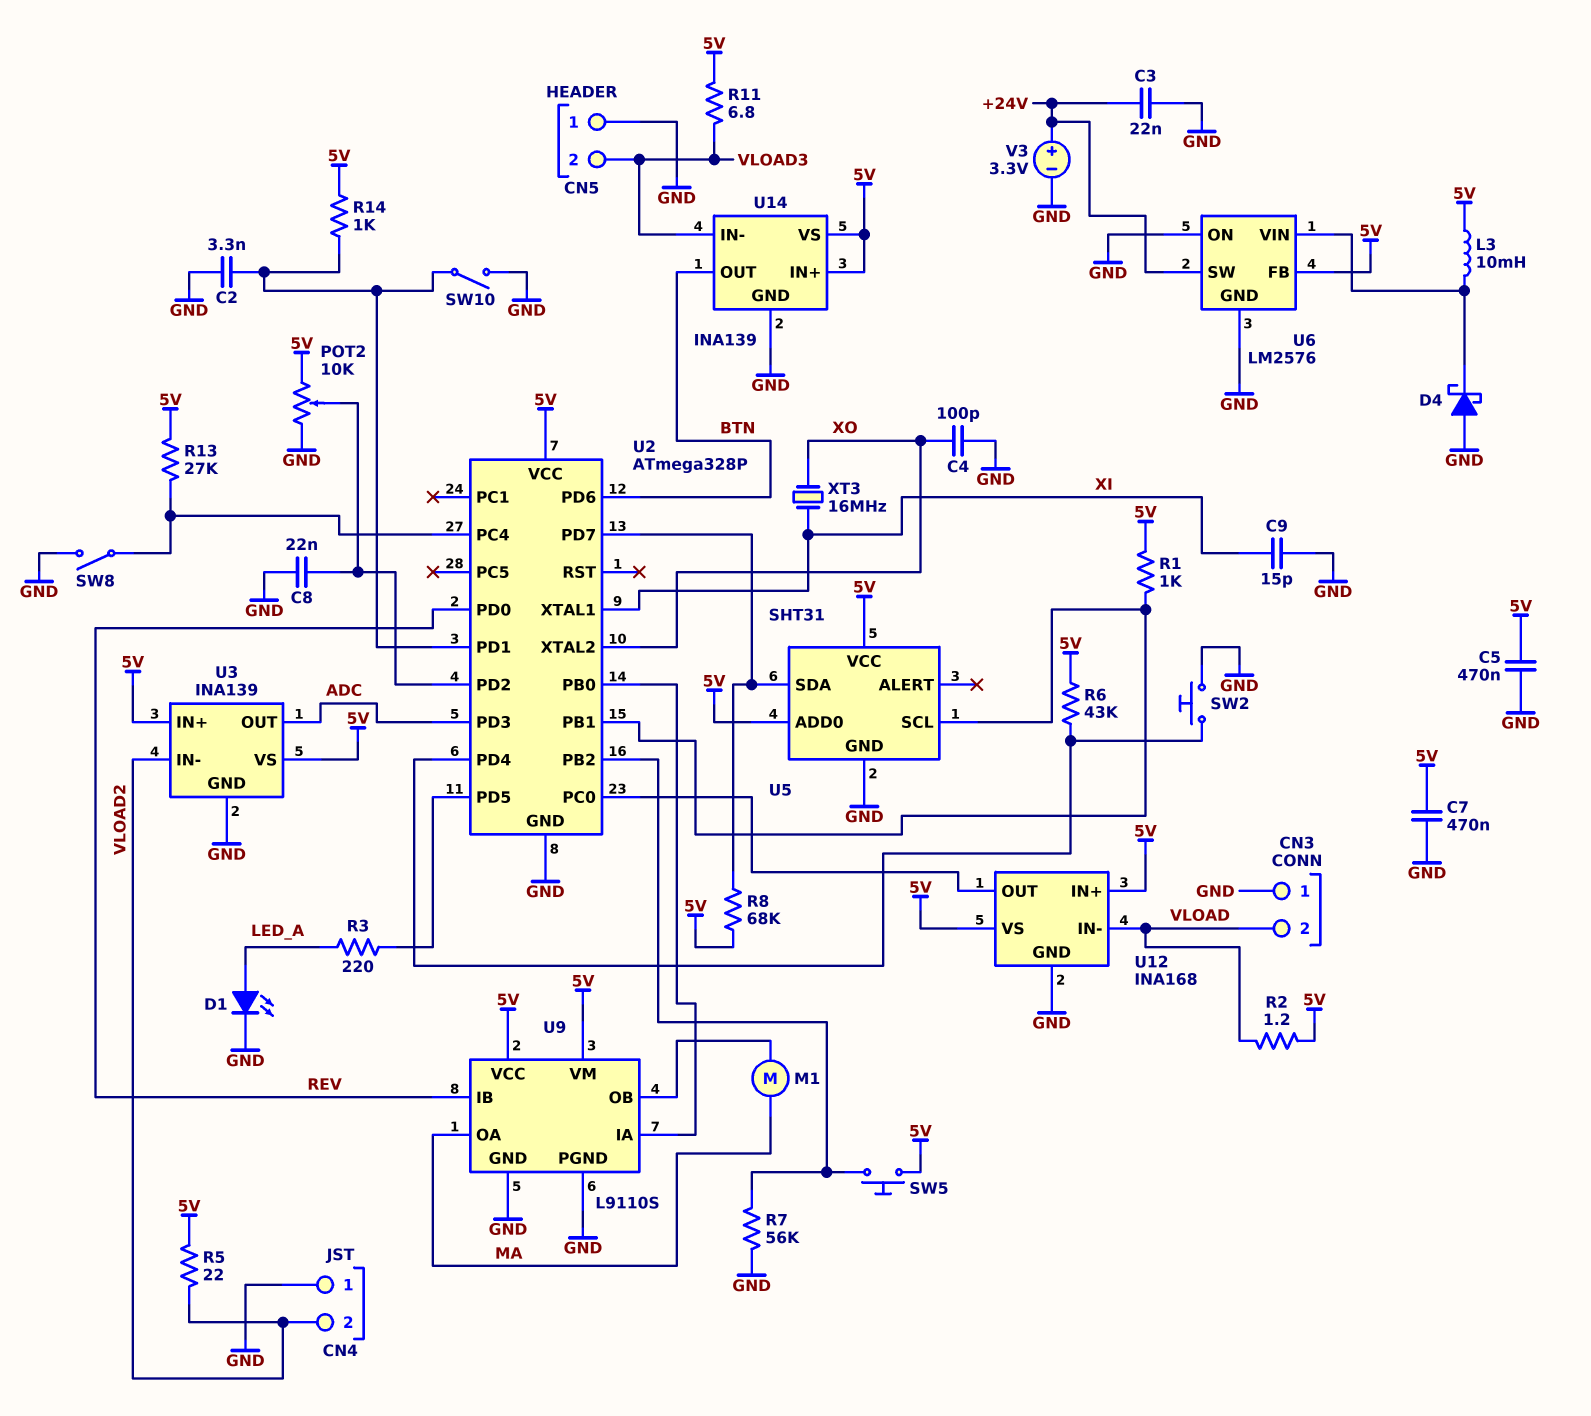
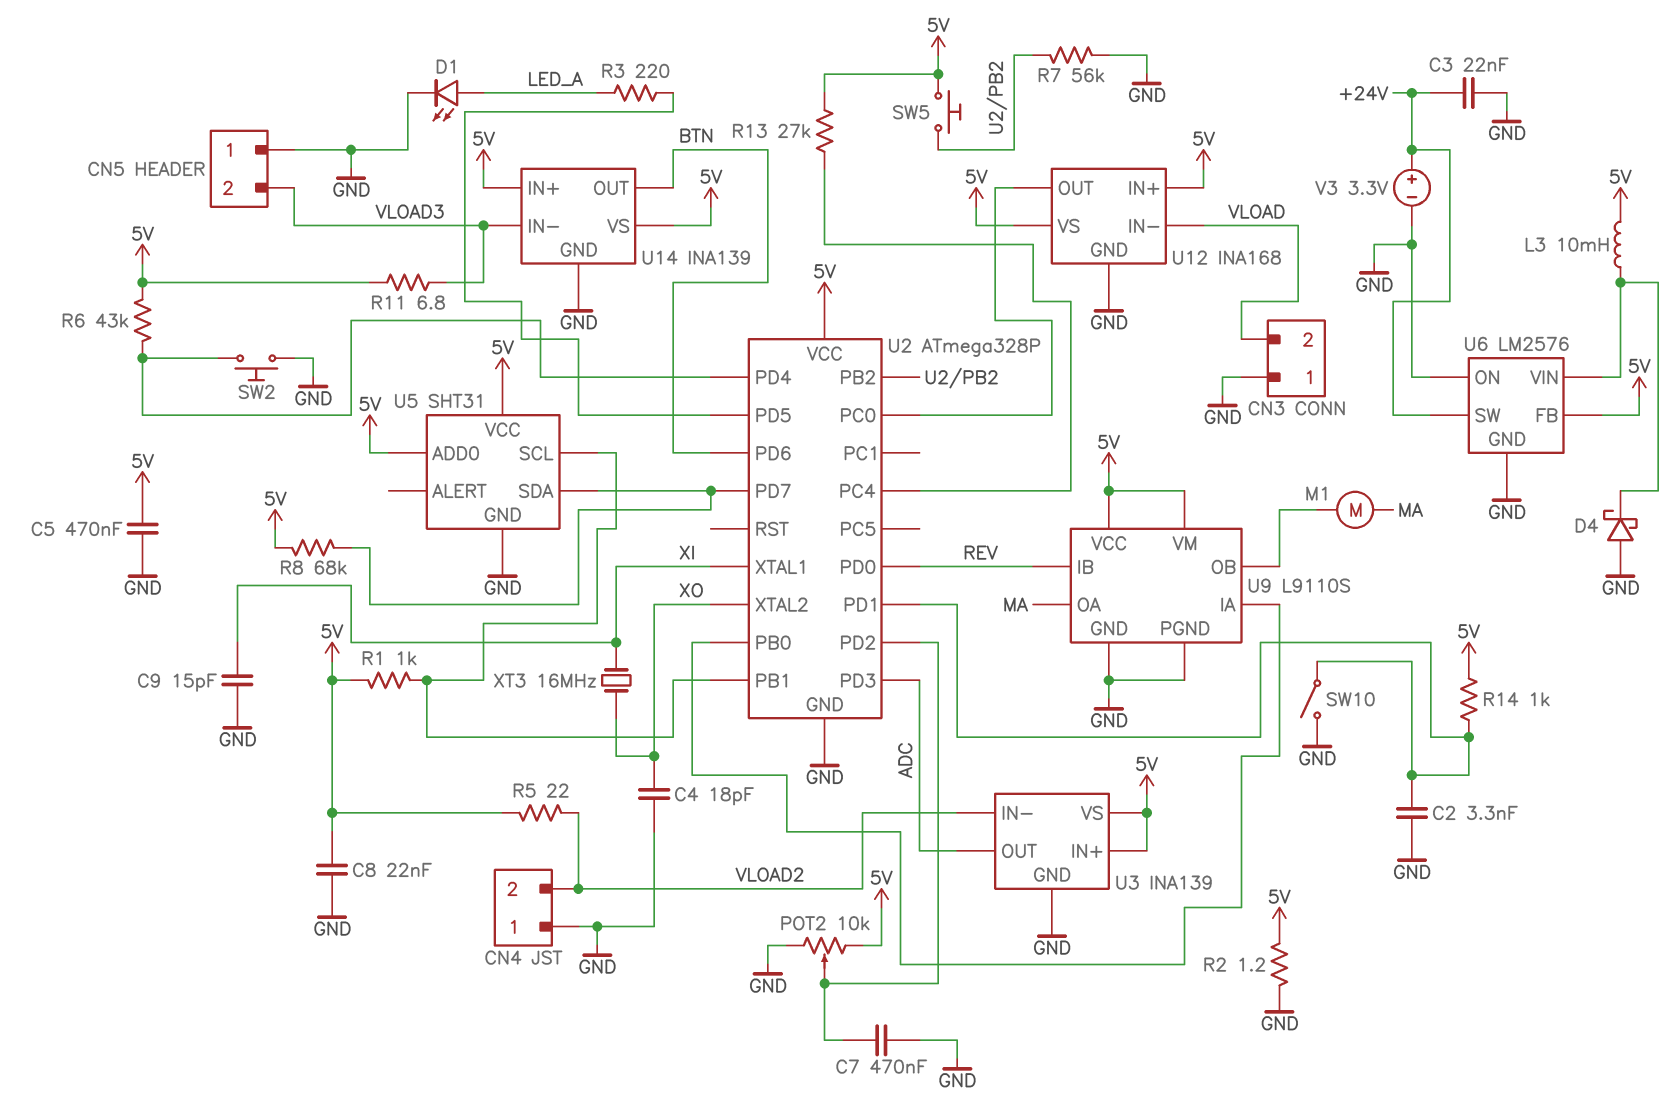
C4: 100pF (GND, XO) -> 18pF (GND, XO)
C7: 470nF (5V, GND) -> 470nF (GND, U2/PD2)
C8: 22nF (GND, U2/PD2) -> 22nF (5V, GND)
R2: 1.2 (5V, VLOAD) -> 1.2 (5V, GND)
SW8: switch (GND, U2/PC4) -> none

